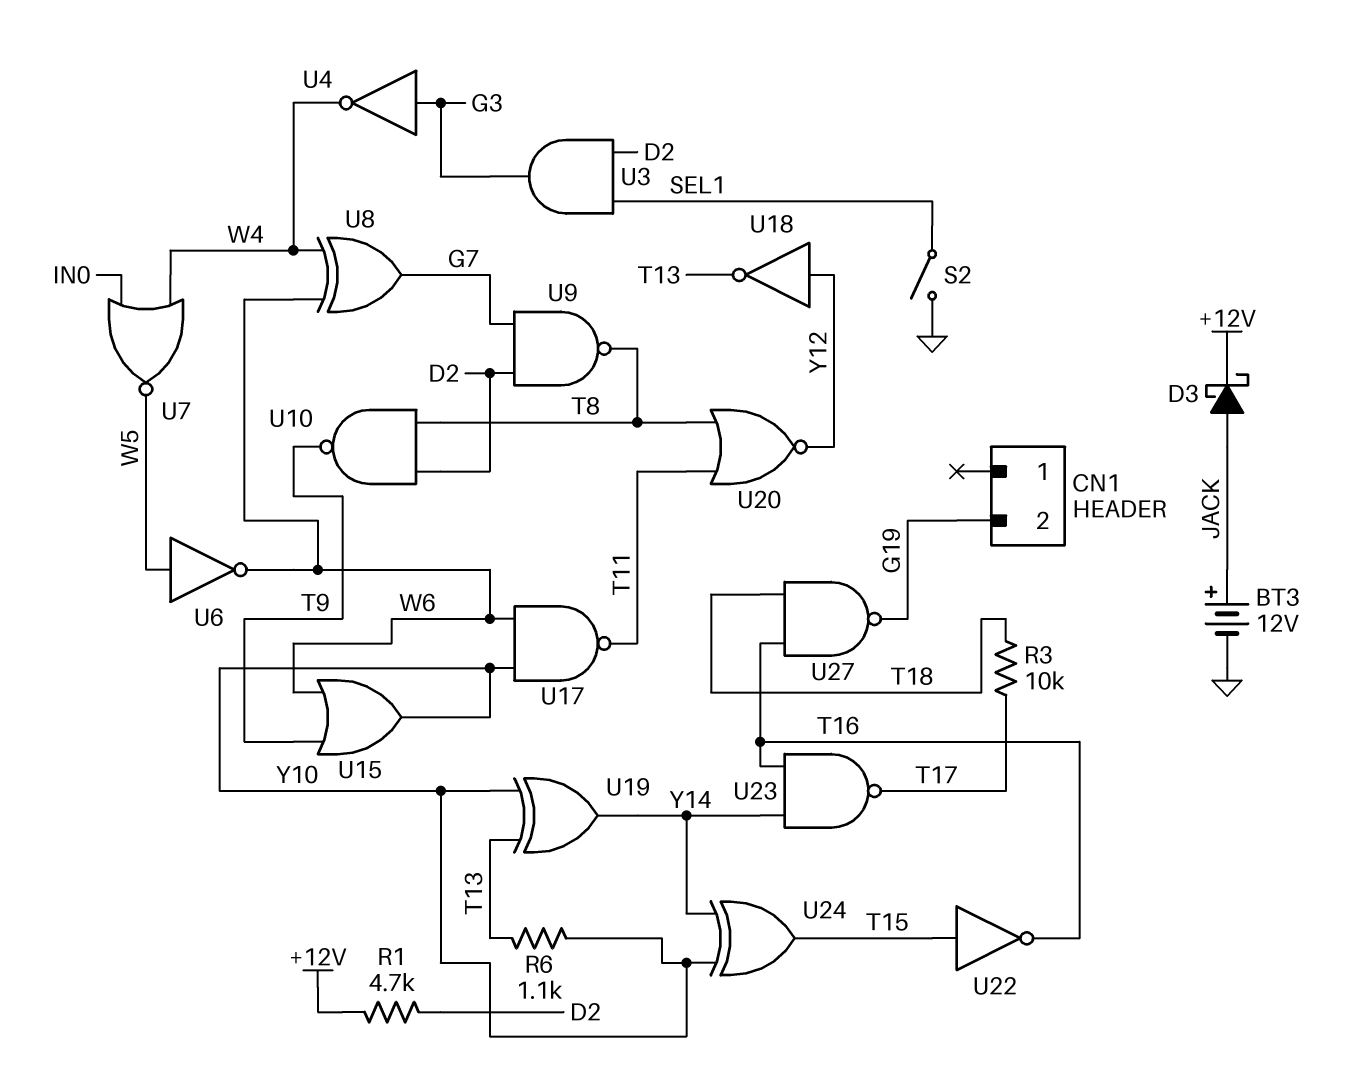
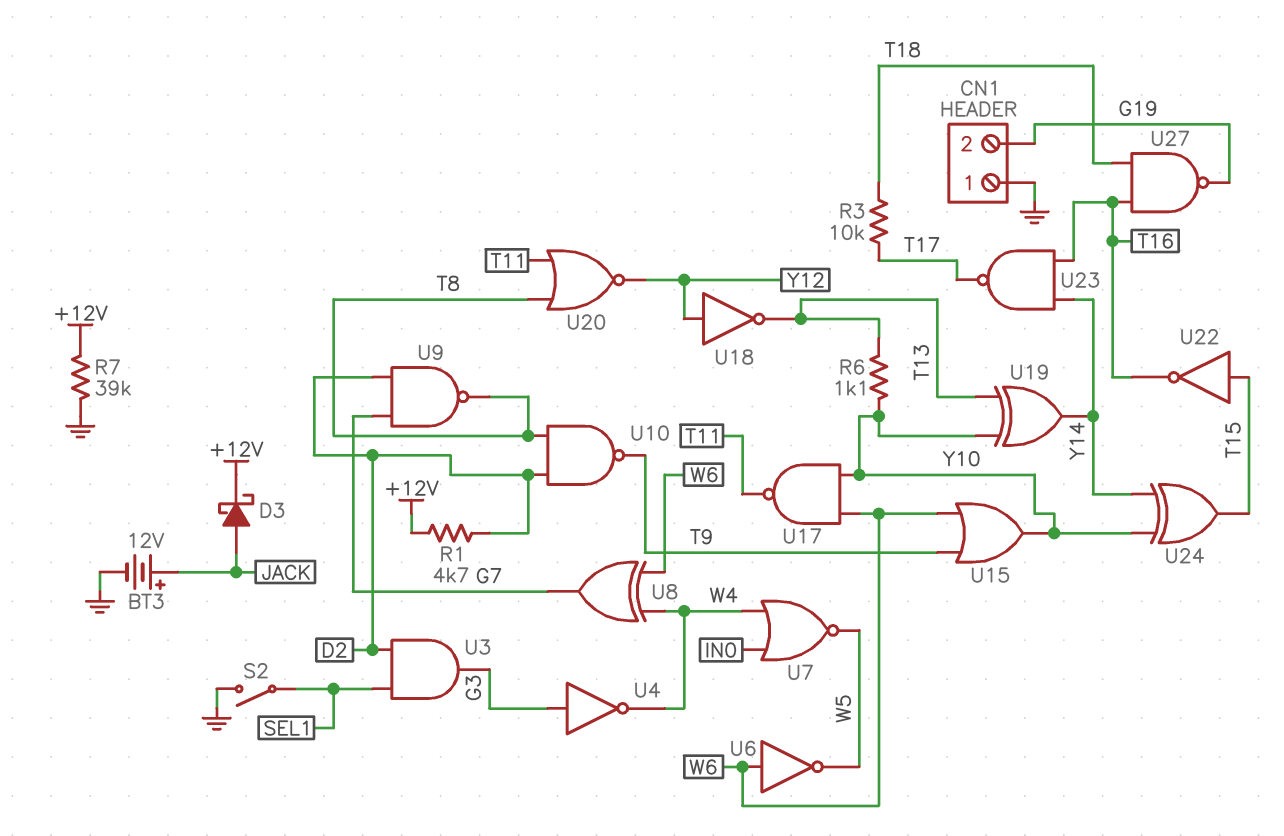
CN1 pin 1: none -> GND
R7: none -> 39k (+12V, GND)
U6: NOT (in W5, out W6) -> NOT (in W6, out W5)

